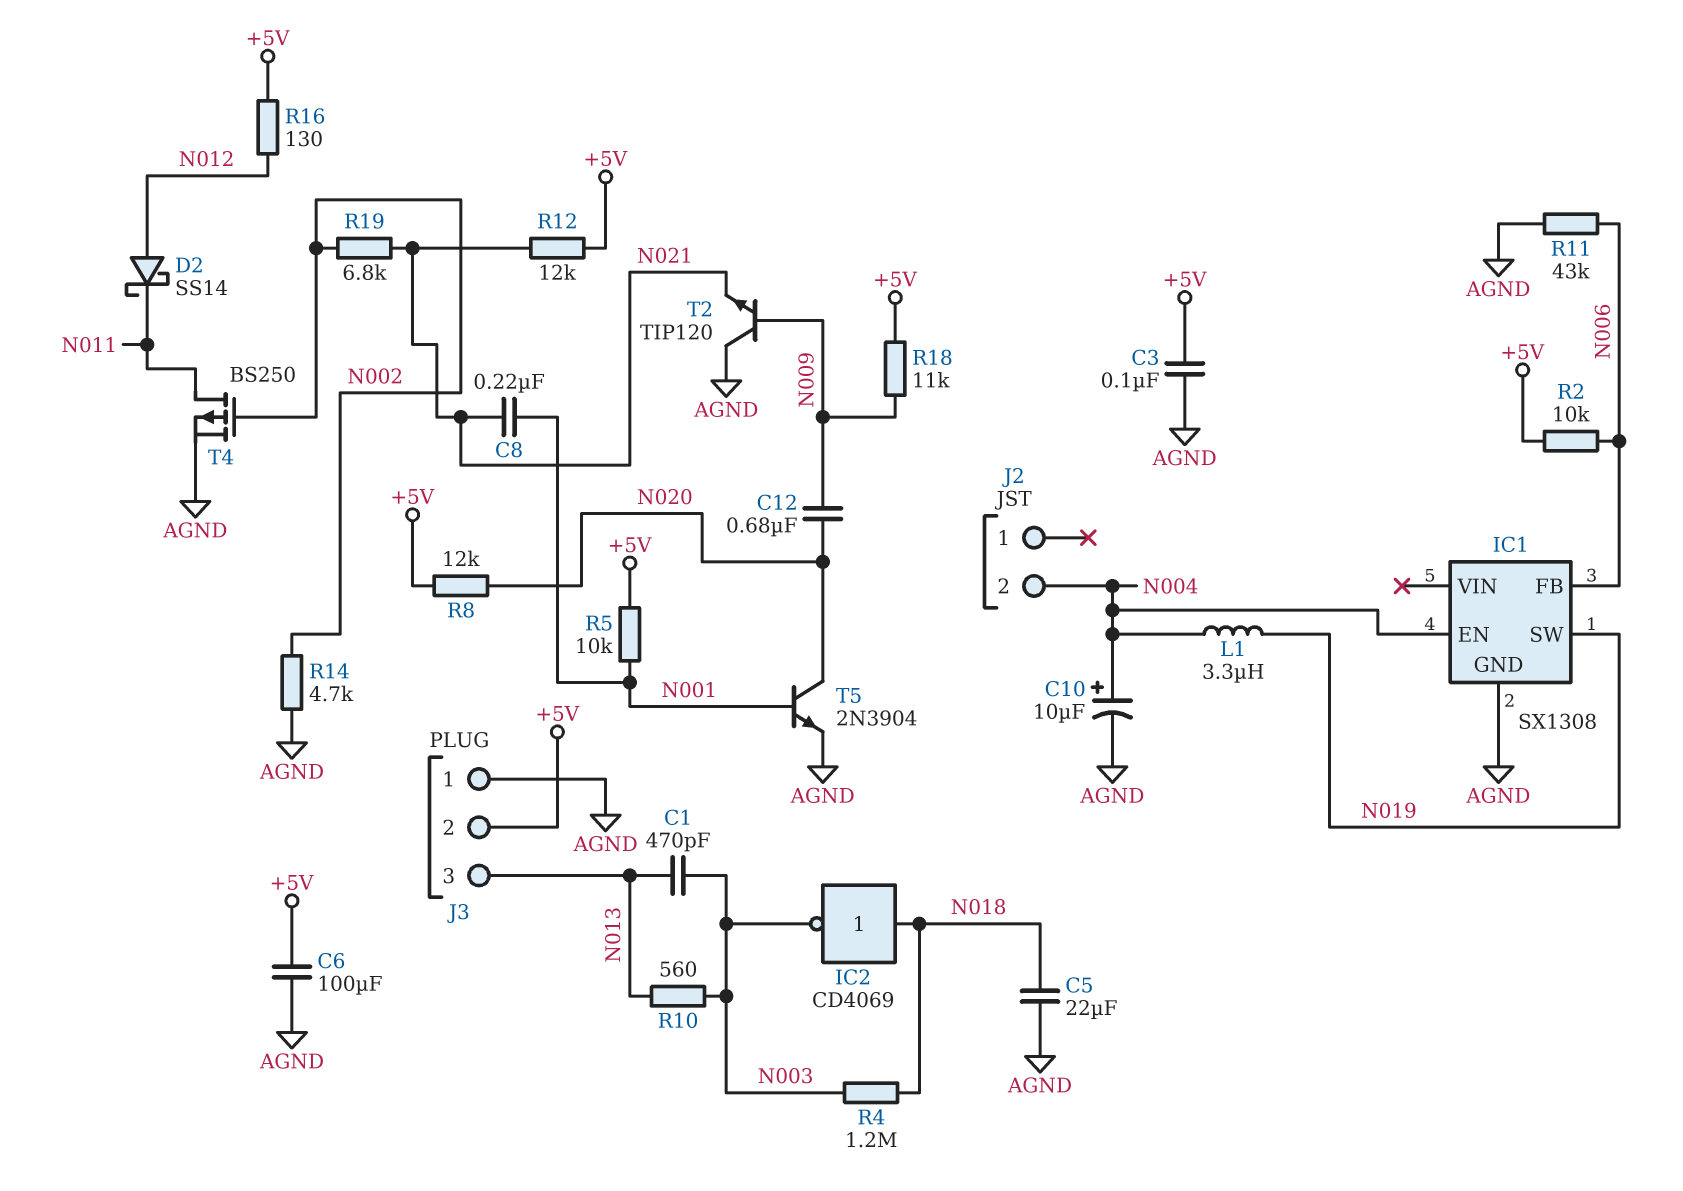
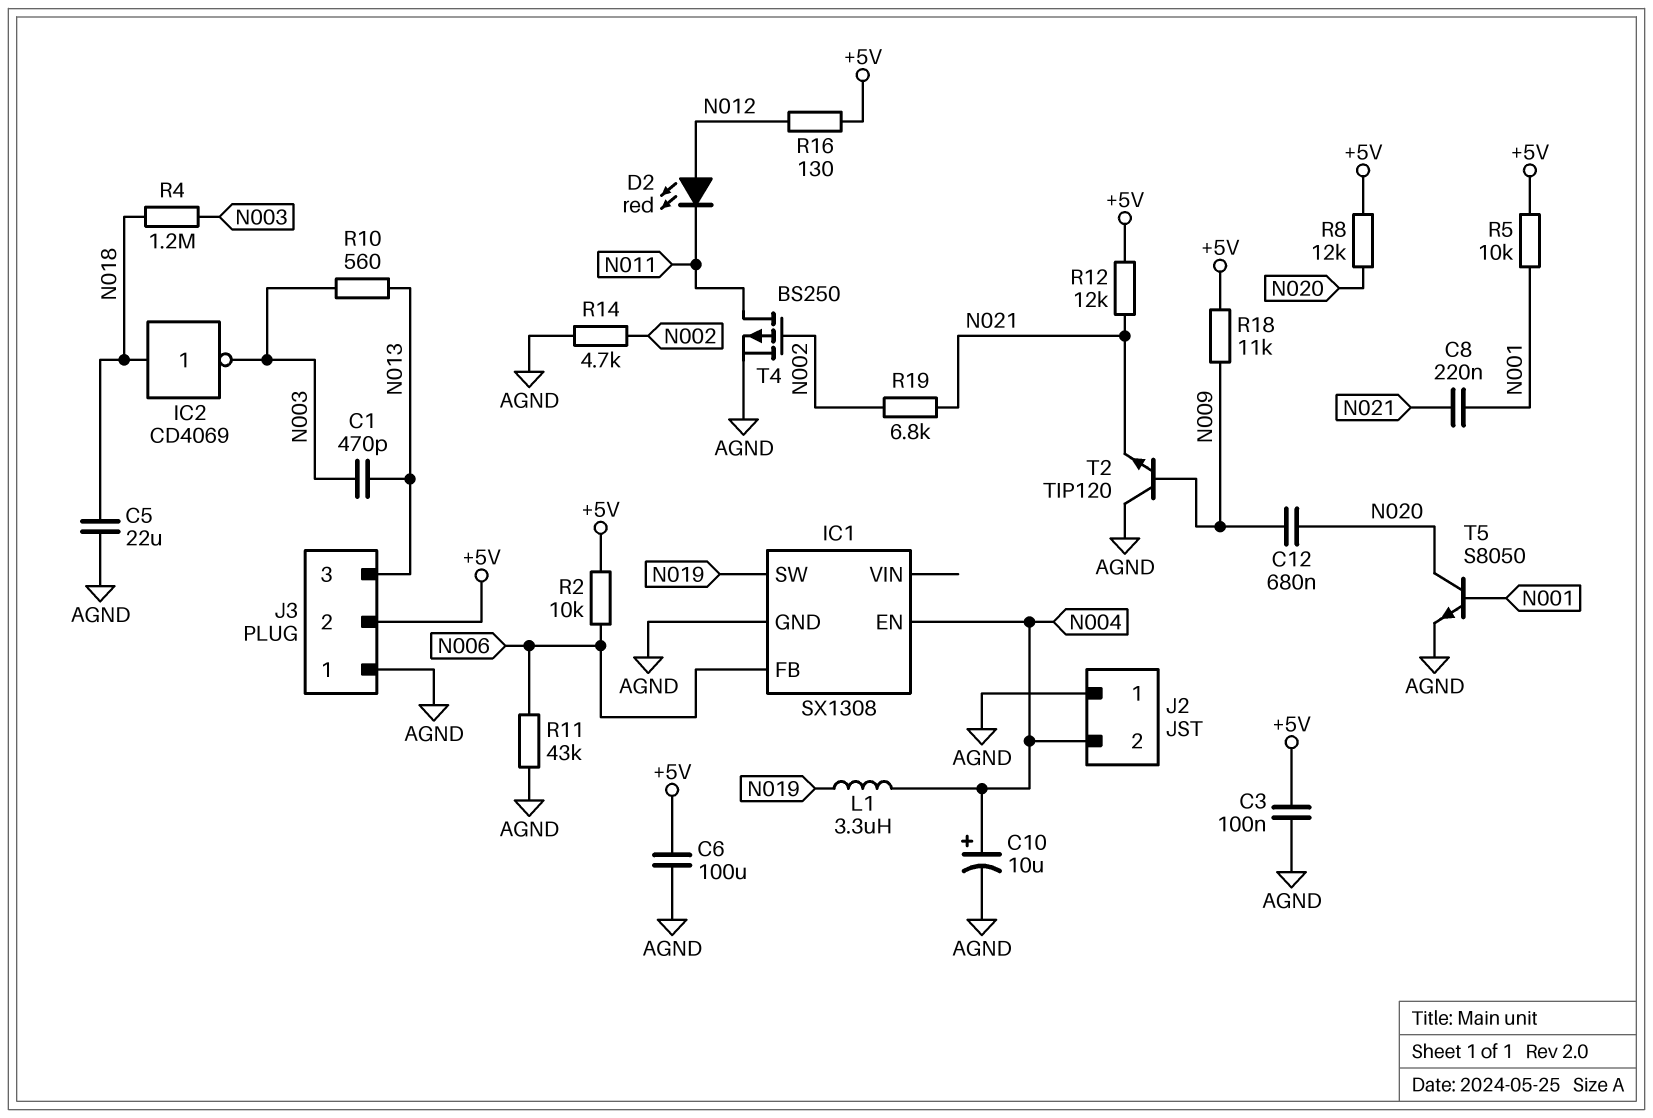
D2: schottky SS14 (A N012, K N011) -> LED red (A N012, K N011)
J2 pin 1: none -> AGND
T5: NPN 2N3904 (B N001, C N020, E AGND) -> NPN S8050 (B N001, C N020, E AGND)

